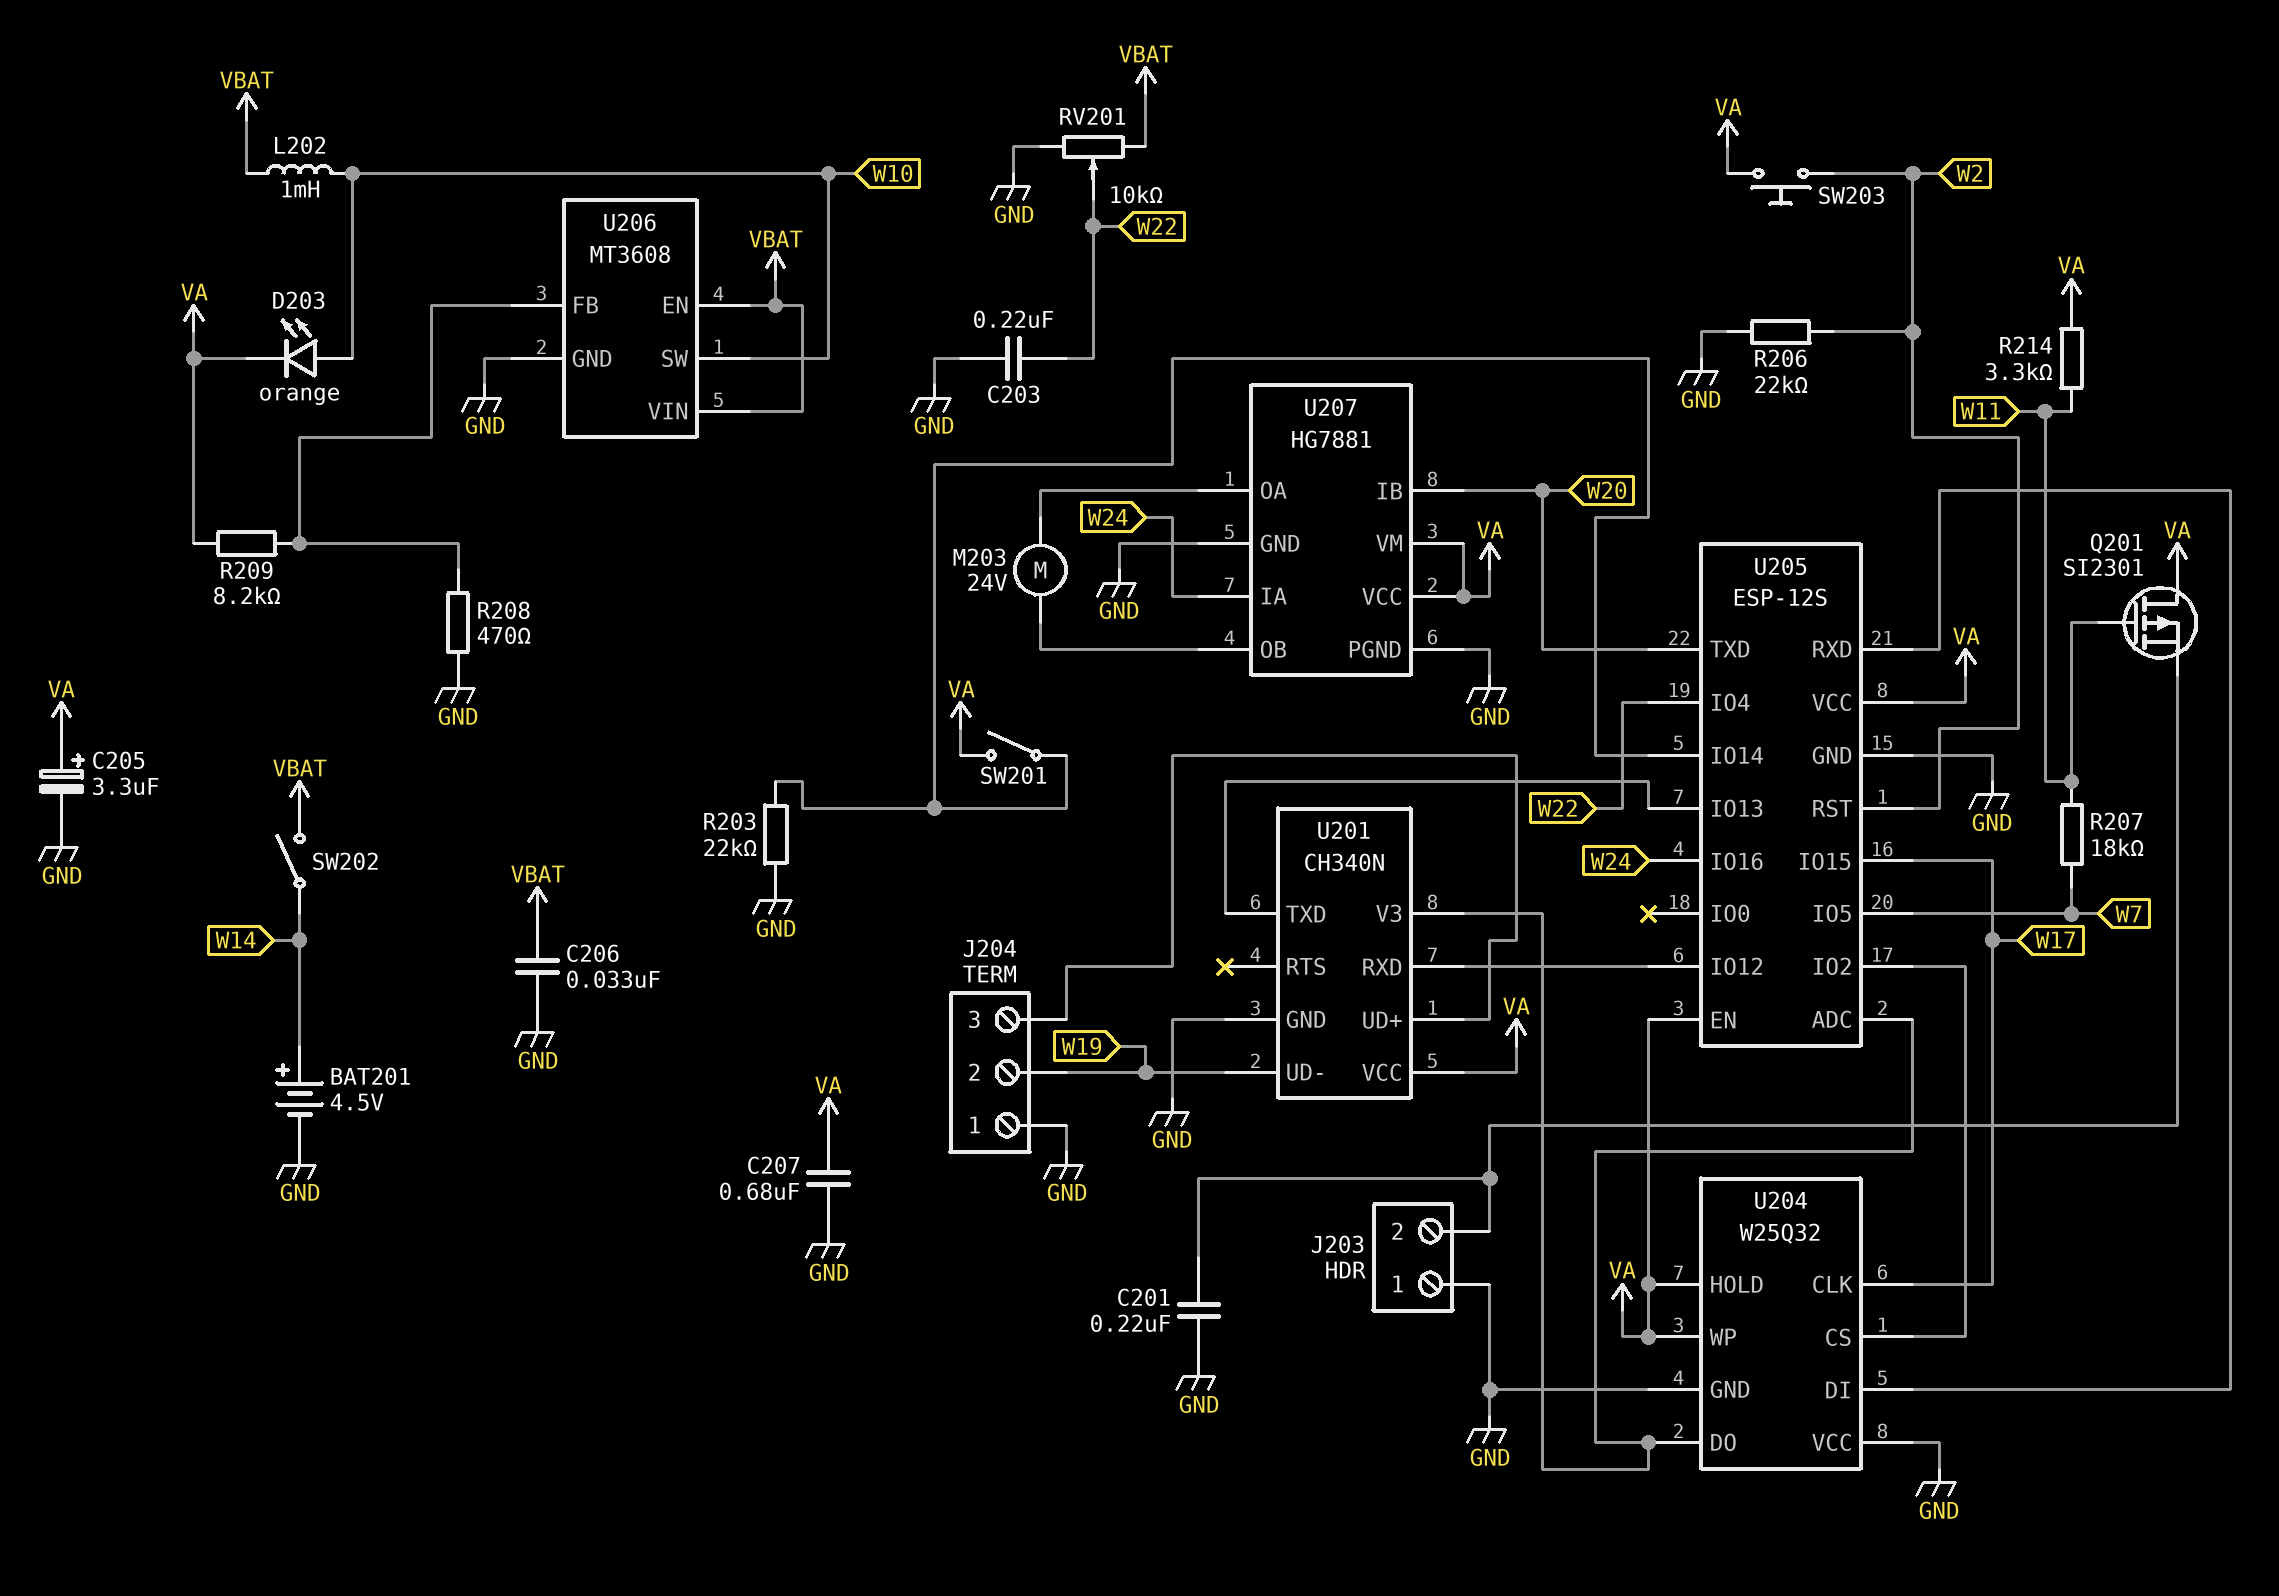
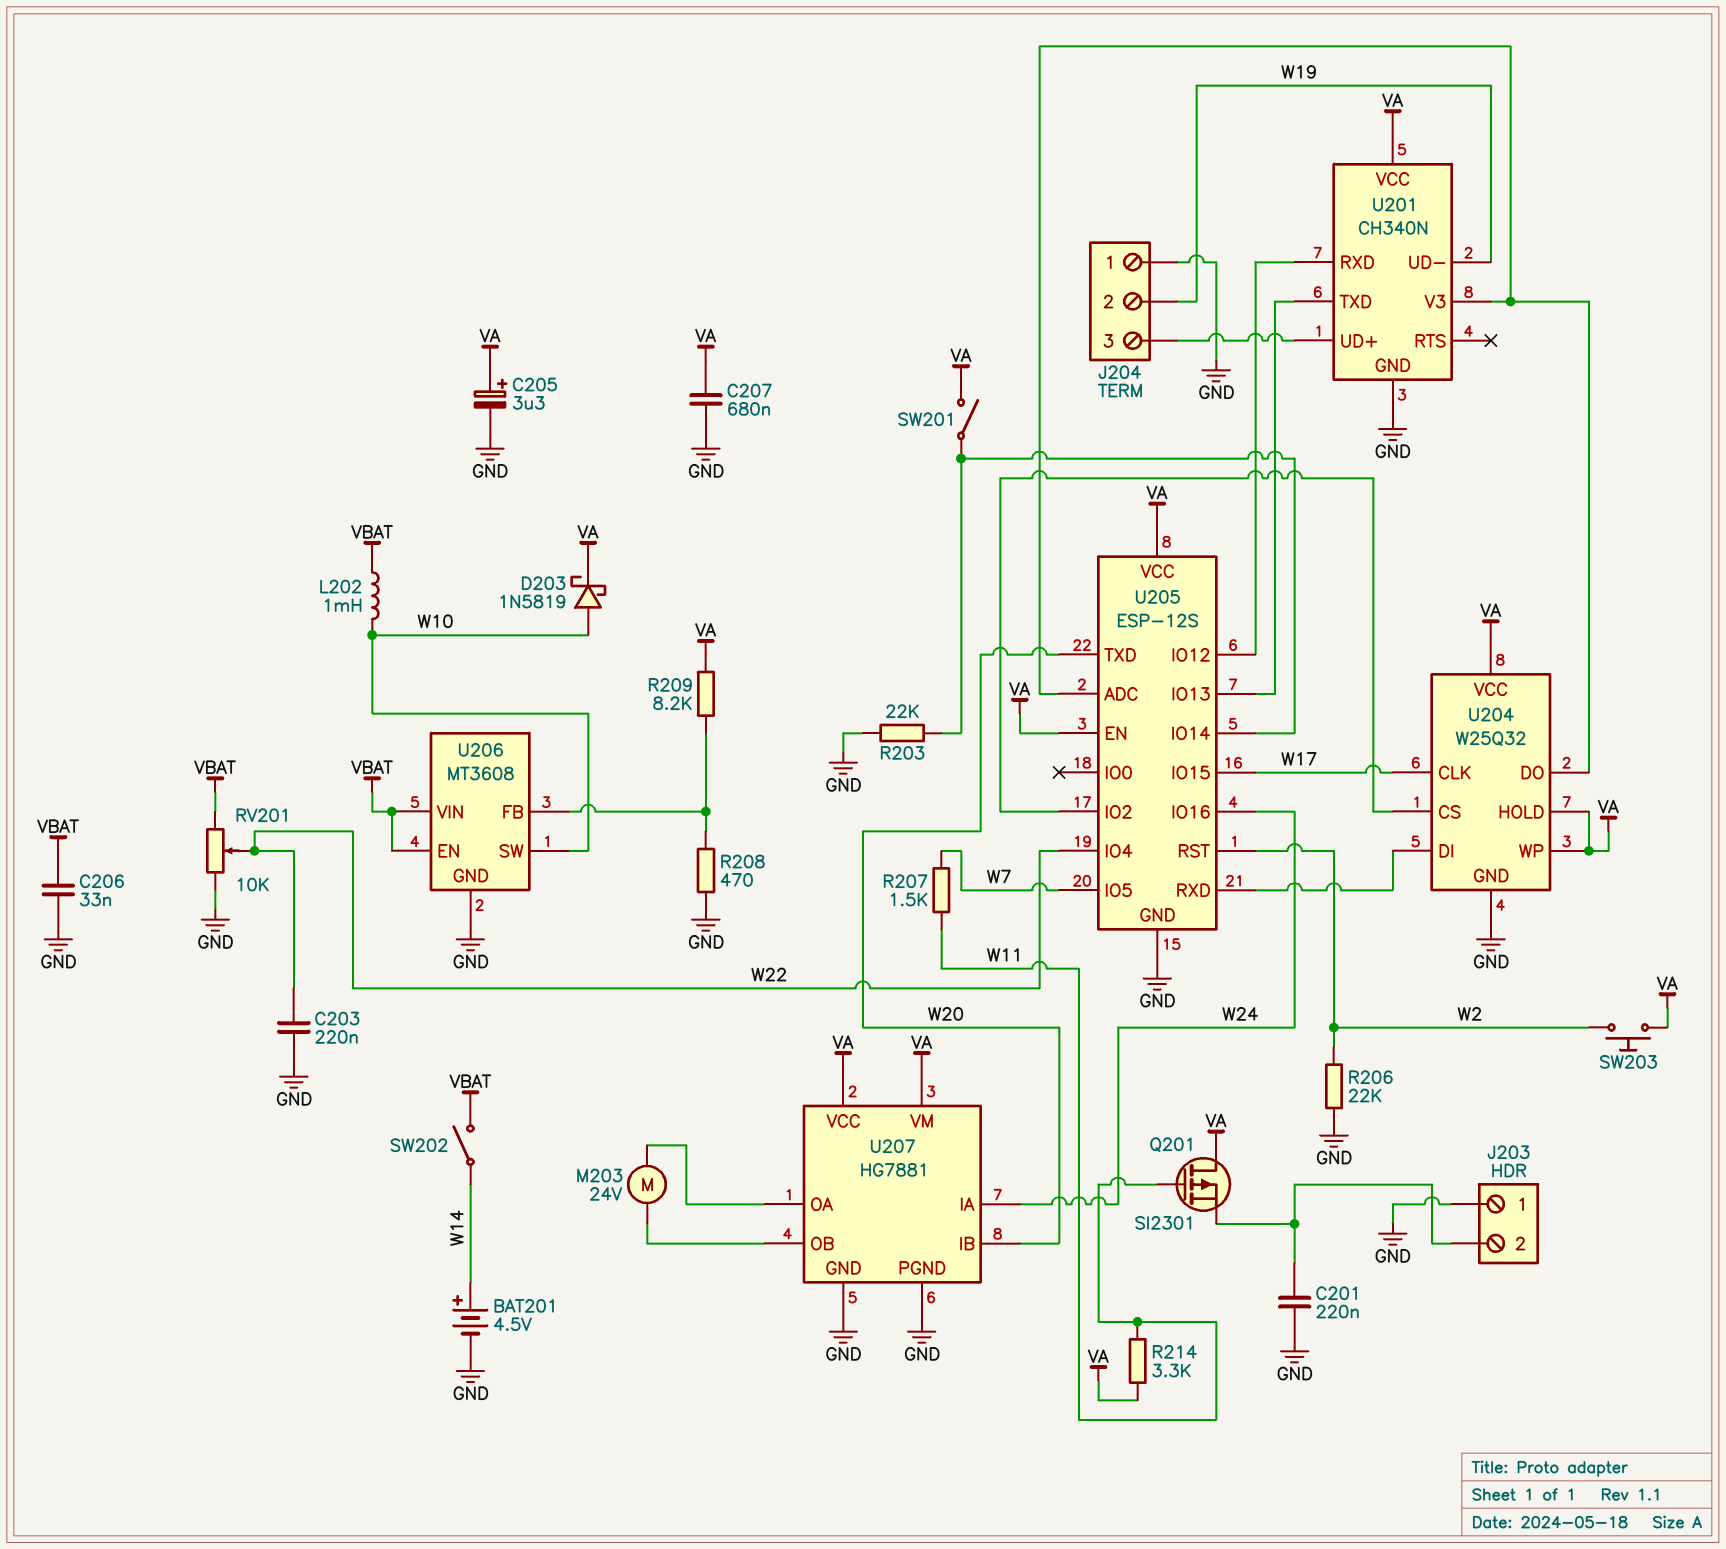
D203: LED orange (A W10, K VA) -> schottky 1N5819 (A W10, K VA)
R207: 18k (W7, W11) -> 1.5k (W7, W11)
U204 pin VCC: GND -> VA

